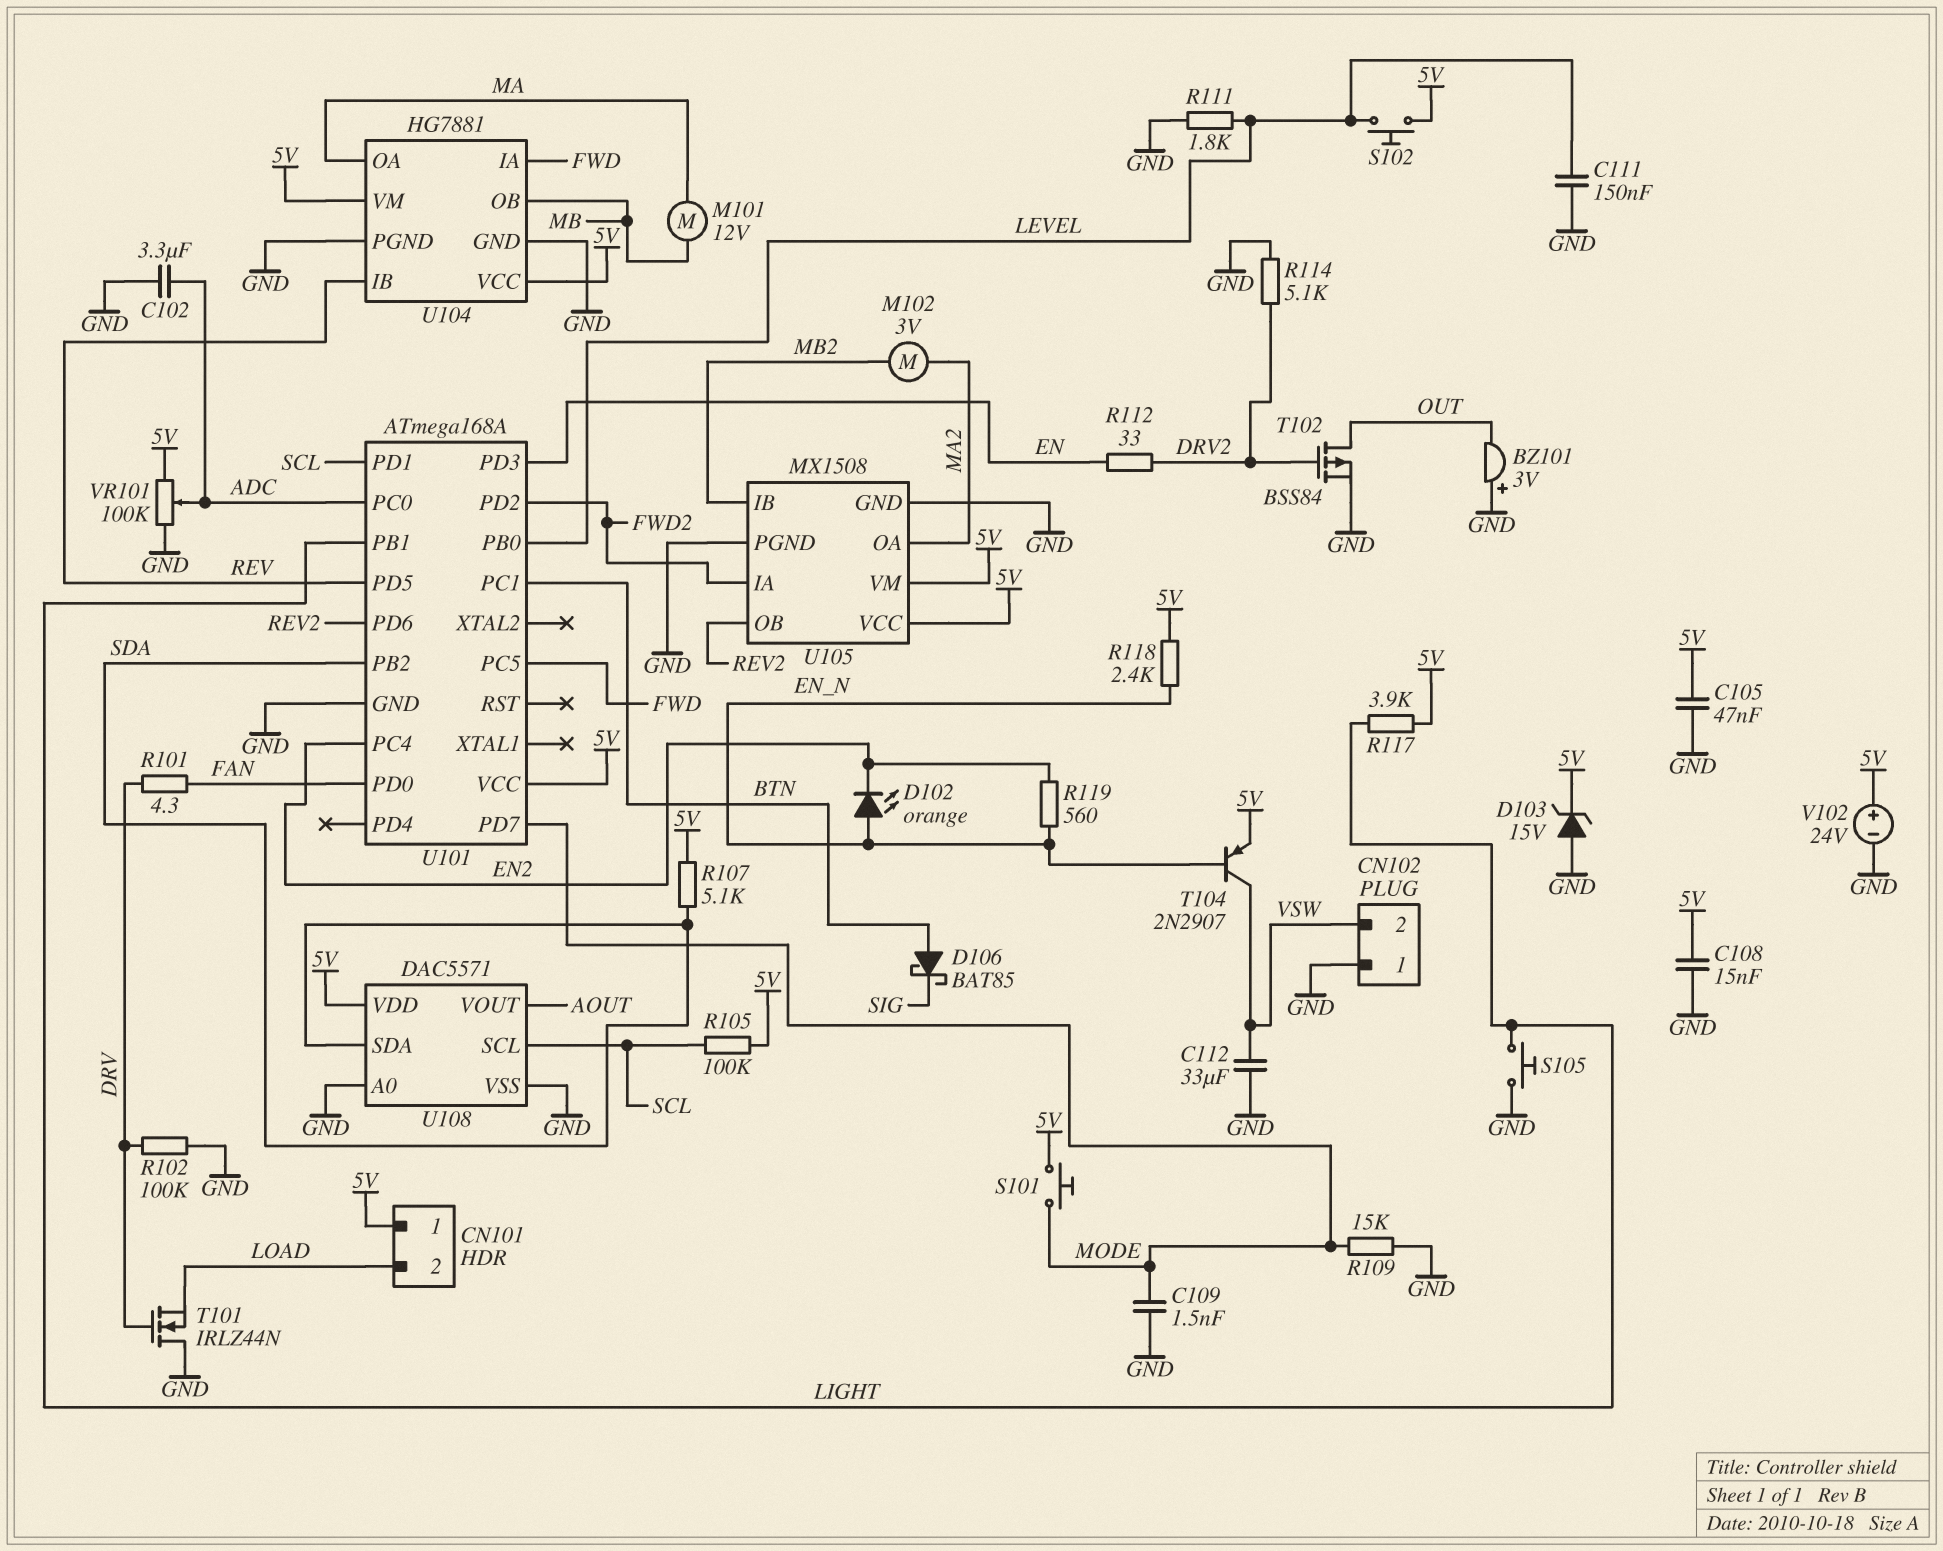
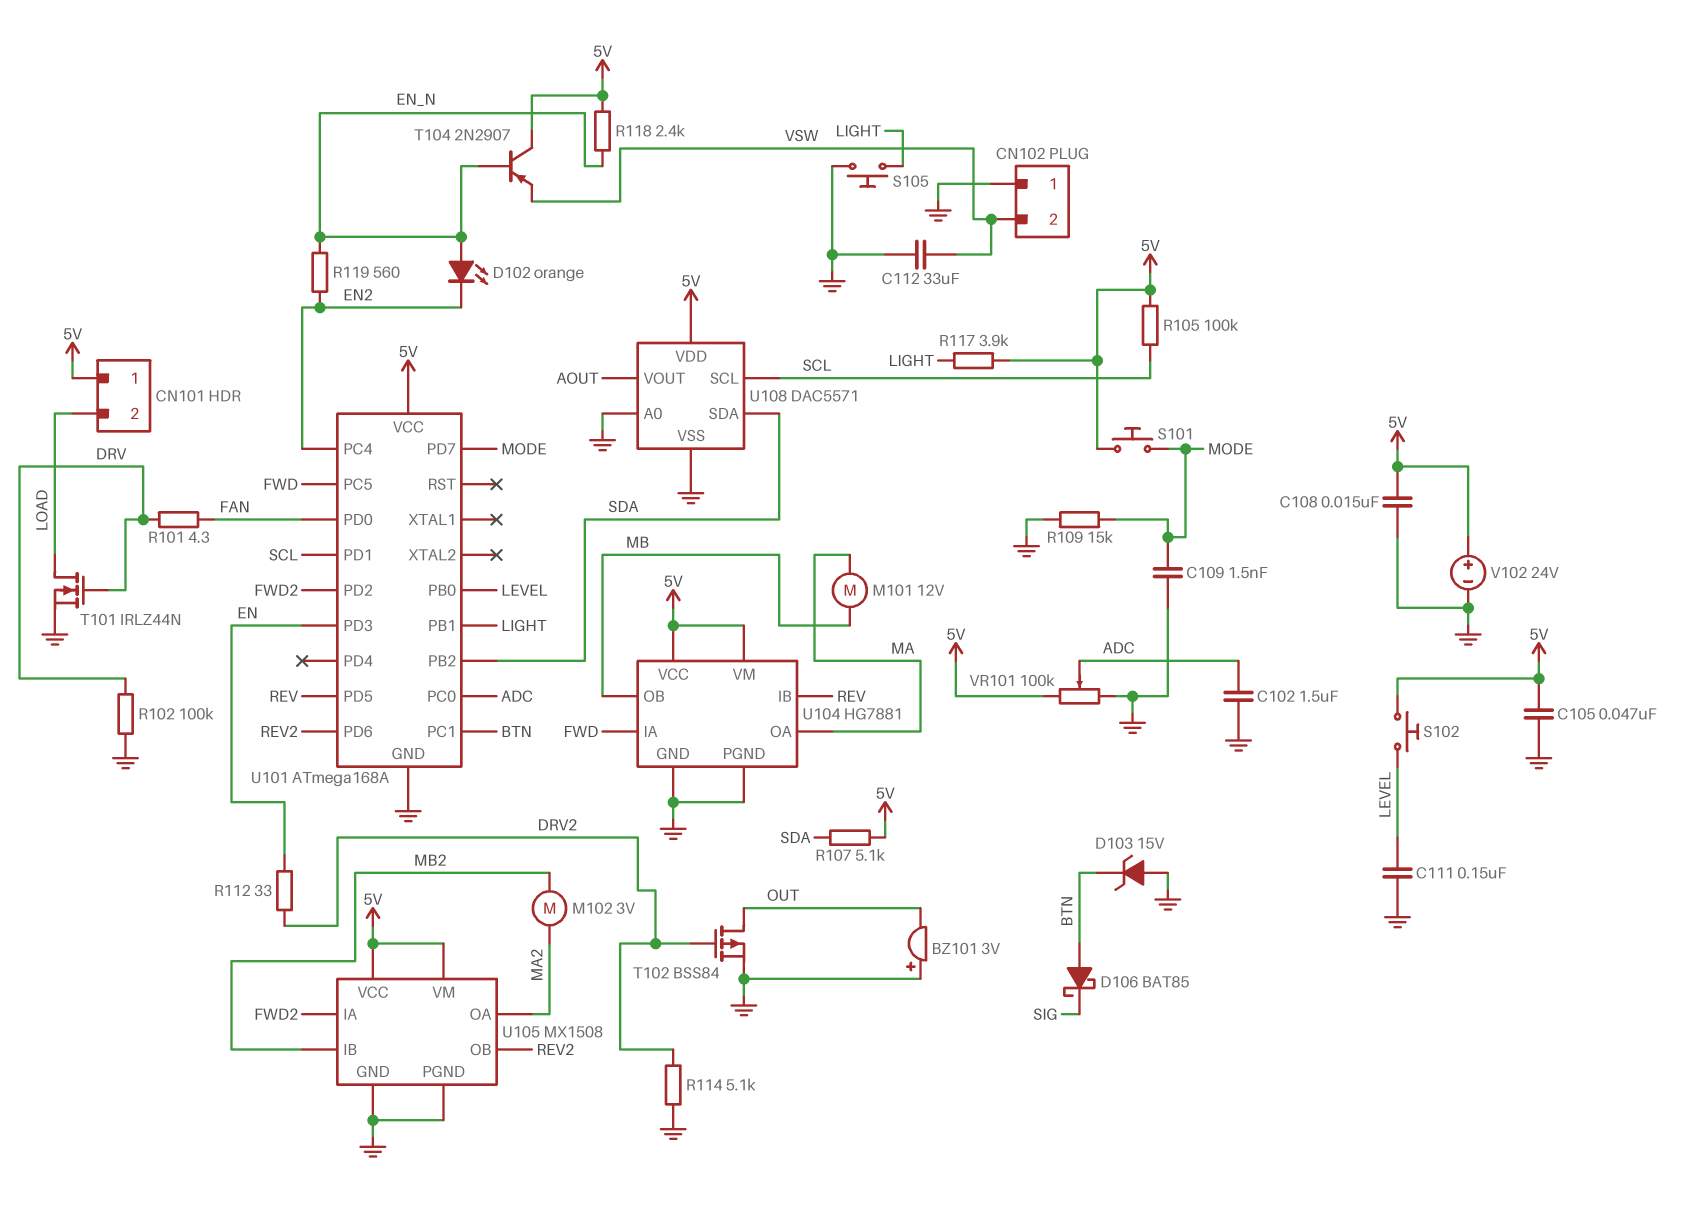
C102: 3.3uF (ADC, GND) -> 1.5uF (ADC, GND)
D103: zener 15V (A GND, K 5V) -> zener 15V (A GND, K BTN)
R111: 1.8k (GND, LEVEL) -> none
T101: NMOS IRLZ44N (G DRV, D GND, S LOAD) -> NMOS IRLZ44N (G DRV, D LOAD, S GND)
T104: PNP 2N2907 (B EN_N, C VSW, E 5V) -> PNP 2N2907 (B EN_N, C 5V, E VSW)

